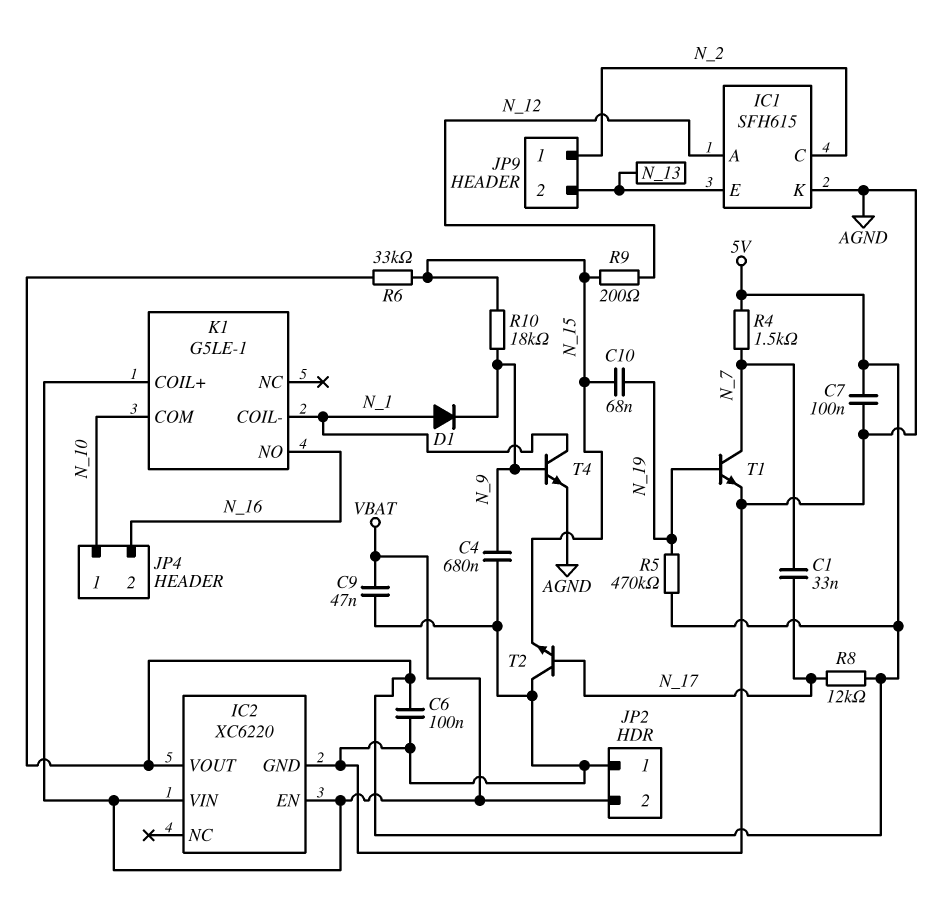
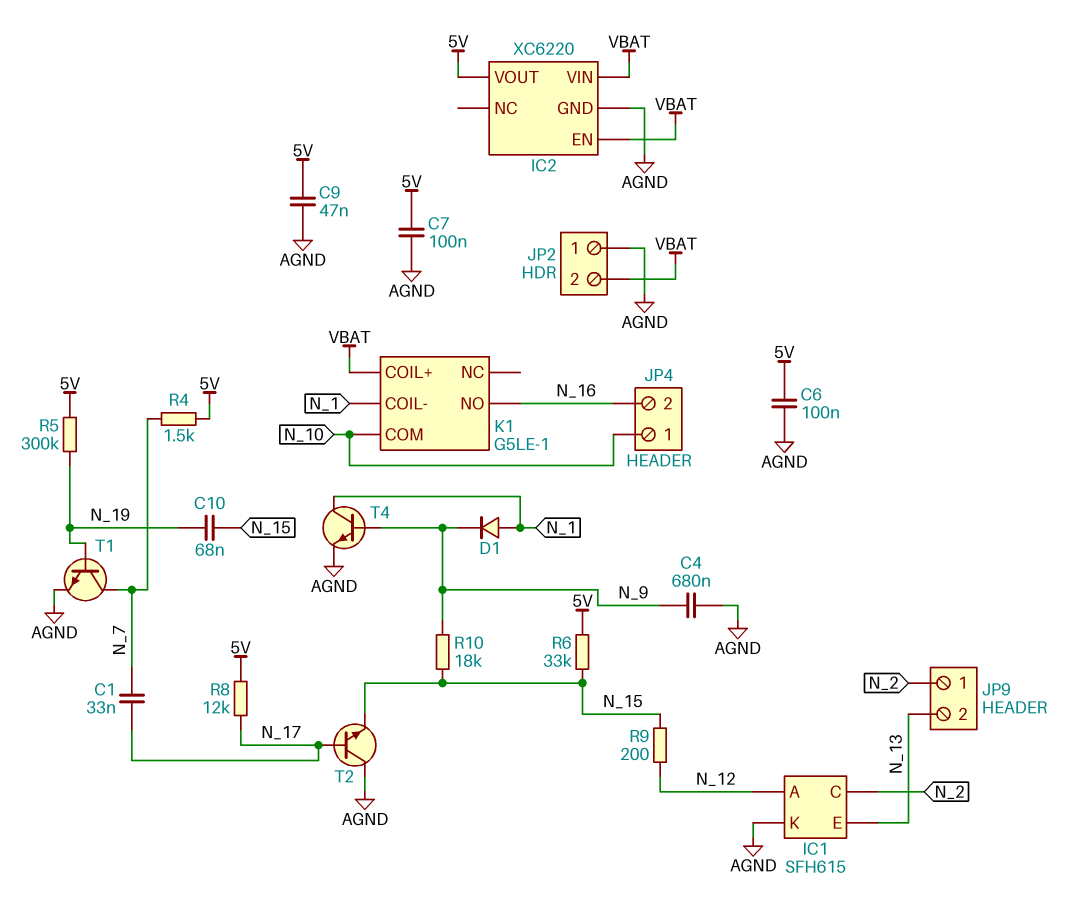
C9: 47nF (AGND, VBAT) -> 47nF (5V, AGND)
R5: 470k (5V, N_19) -> 300k (5V, N_19)

